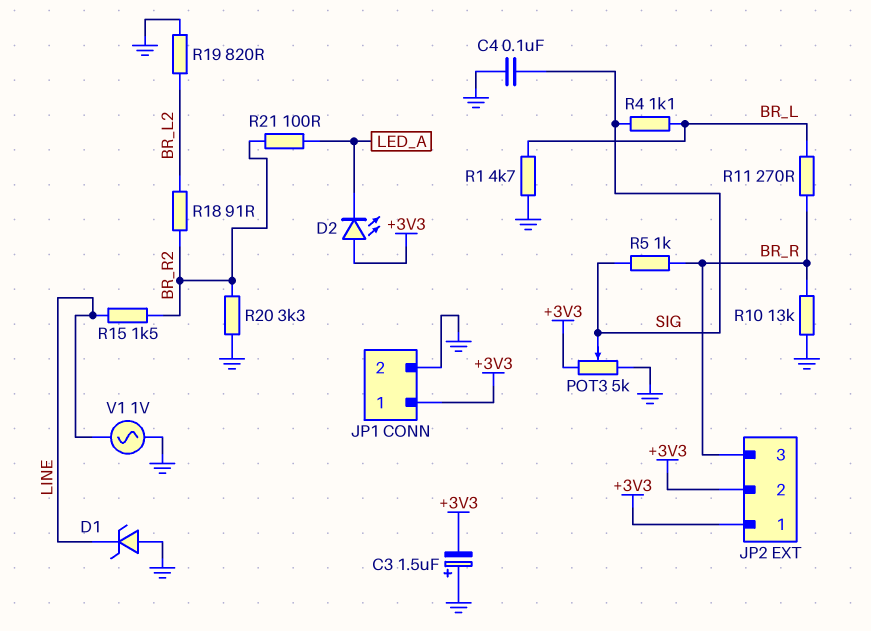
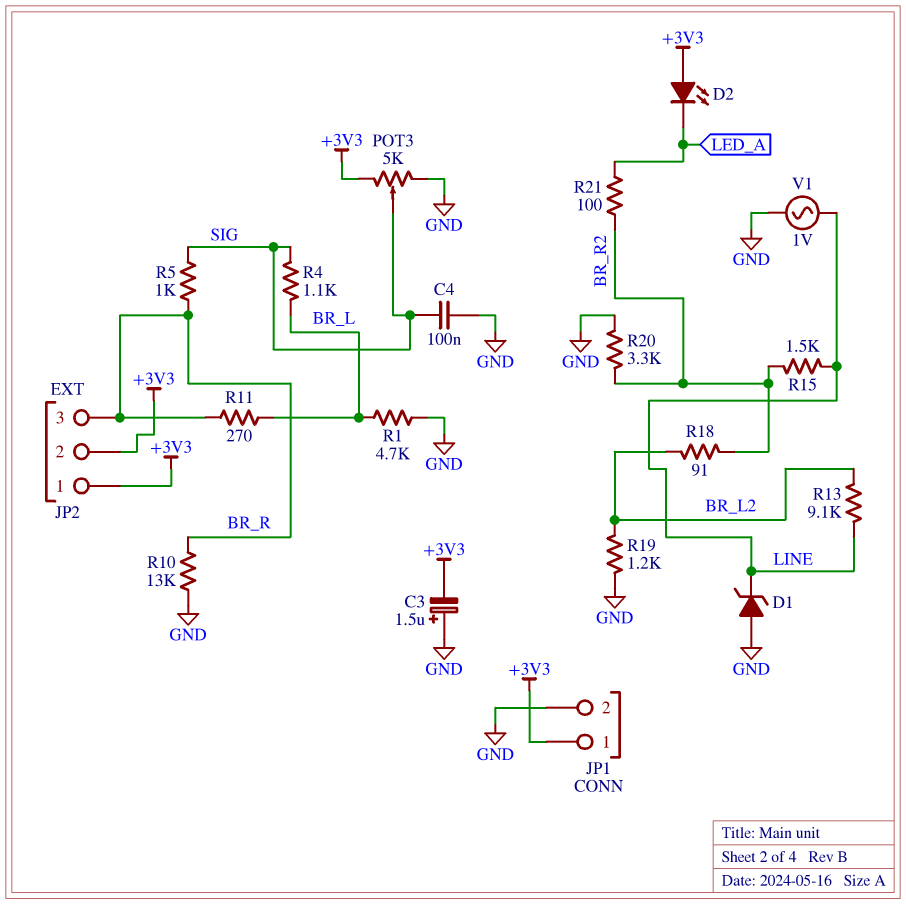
R13: none -> 9.1k (BR_L2, LINE)
R19: 820 (BR_L2, GND) -> 1.2k (BR_L2, GND)

